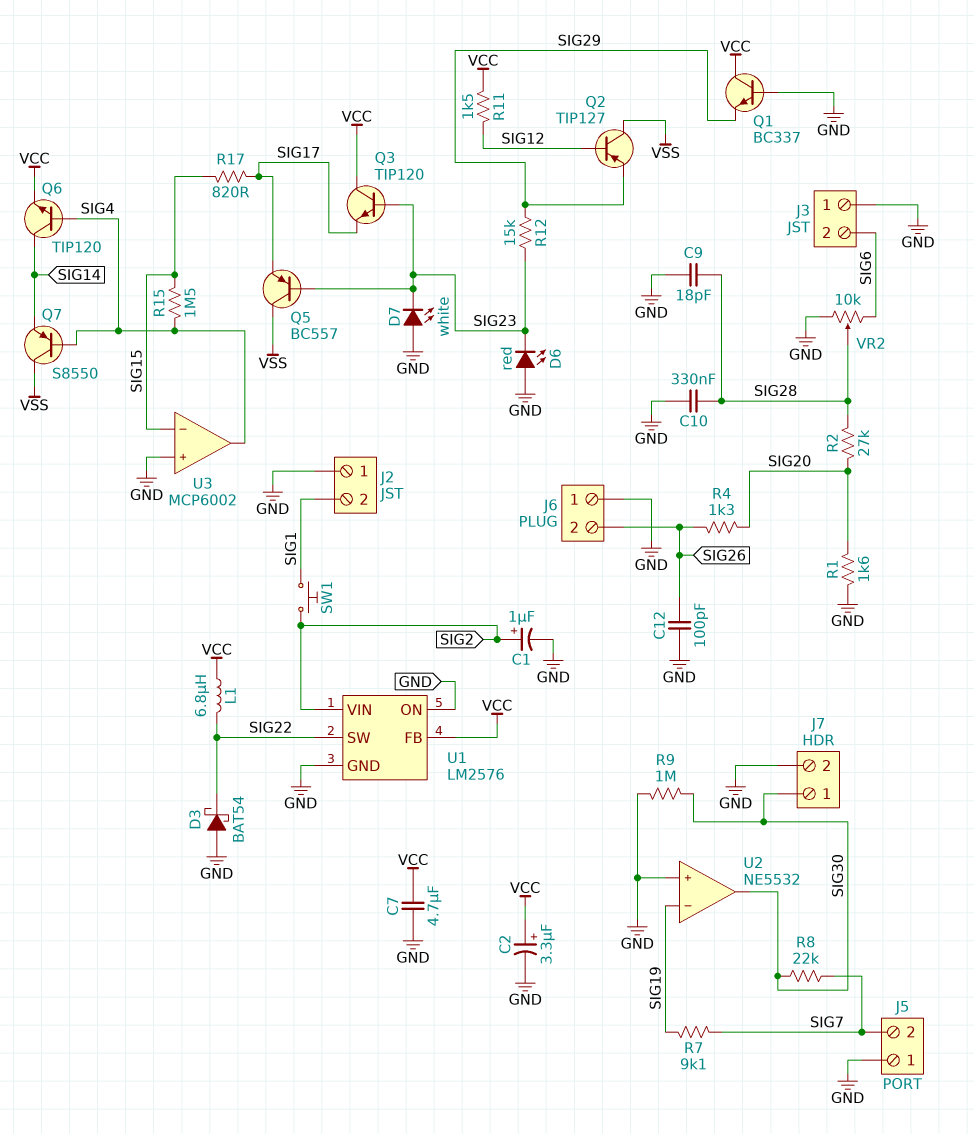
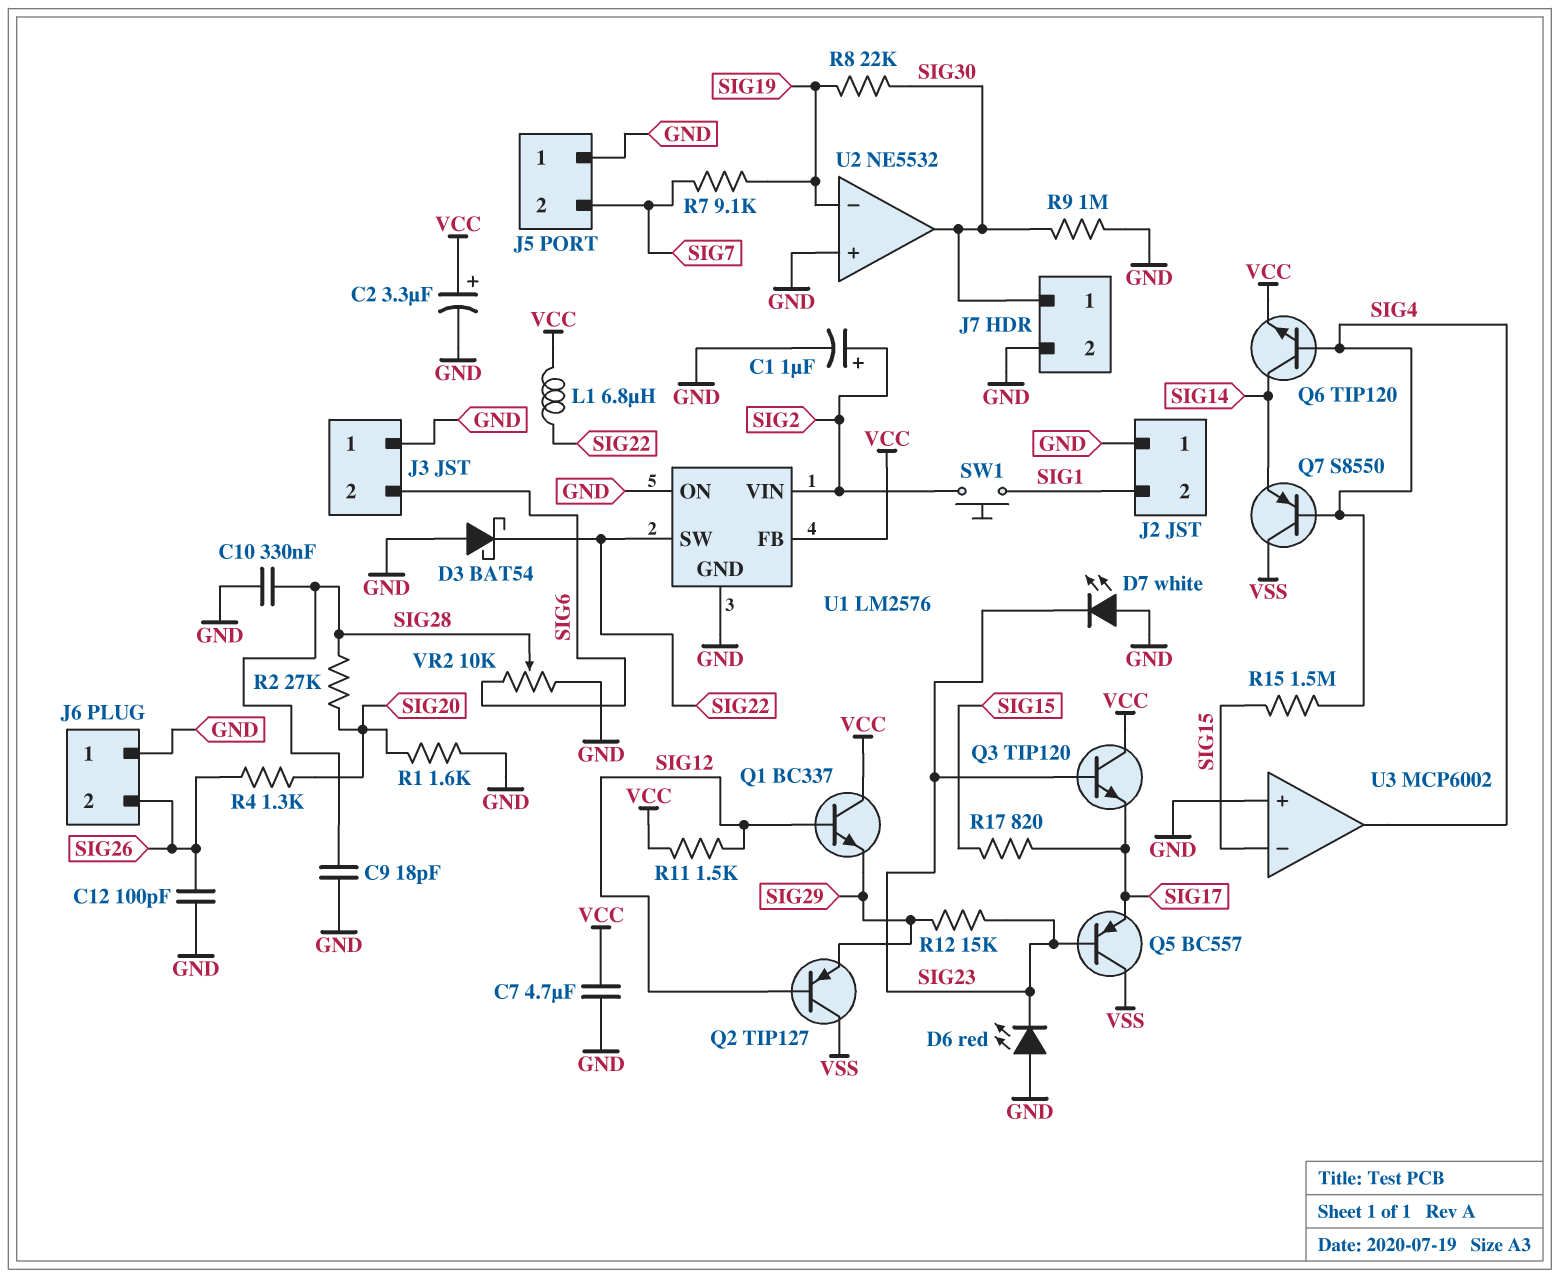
Q1: NPN BC337 (B GND, C VCC, E SIG29) -> NPN BC337 (B SIG12, C VCC, E SIG29)
R8: 22k (SIG7, SIG30) -> 22k (SIG19, SIG30)

